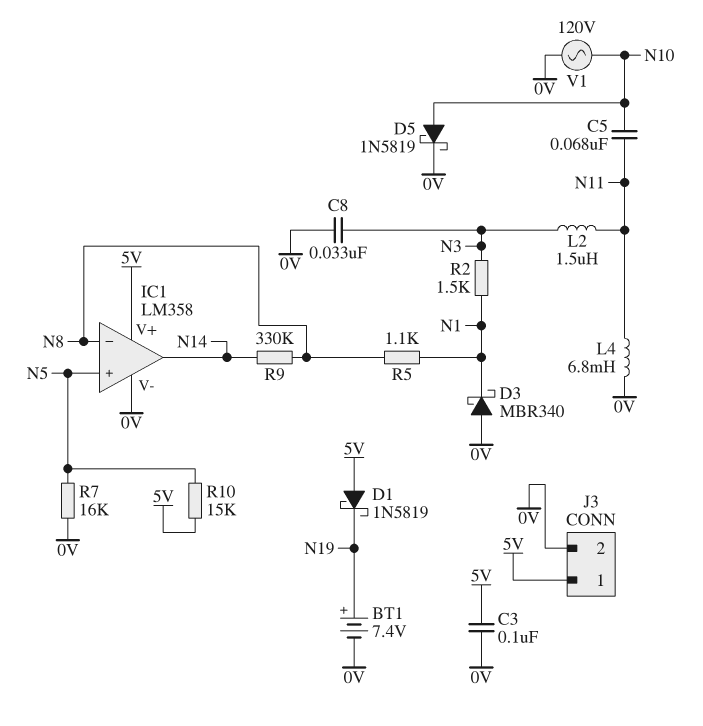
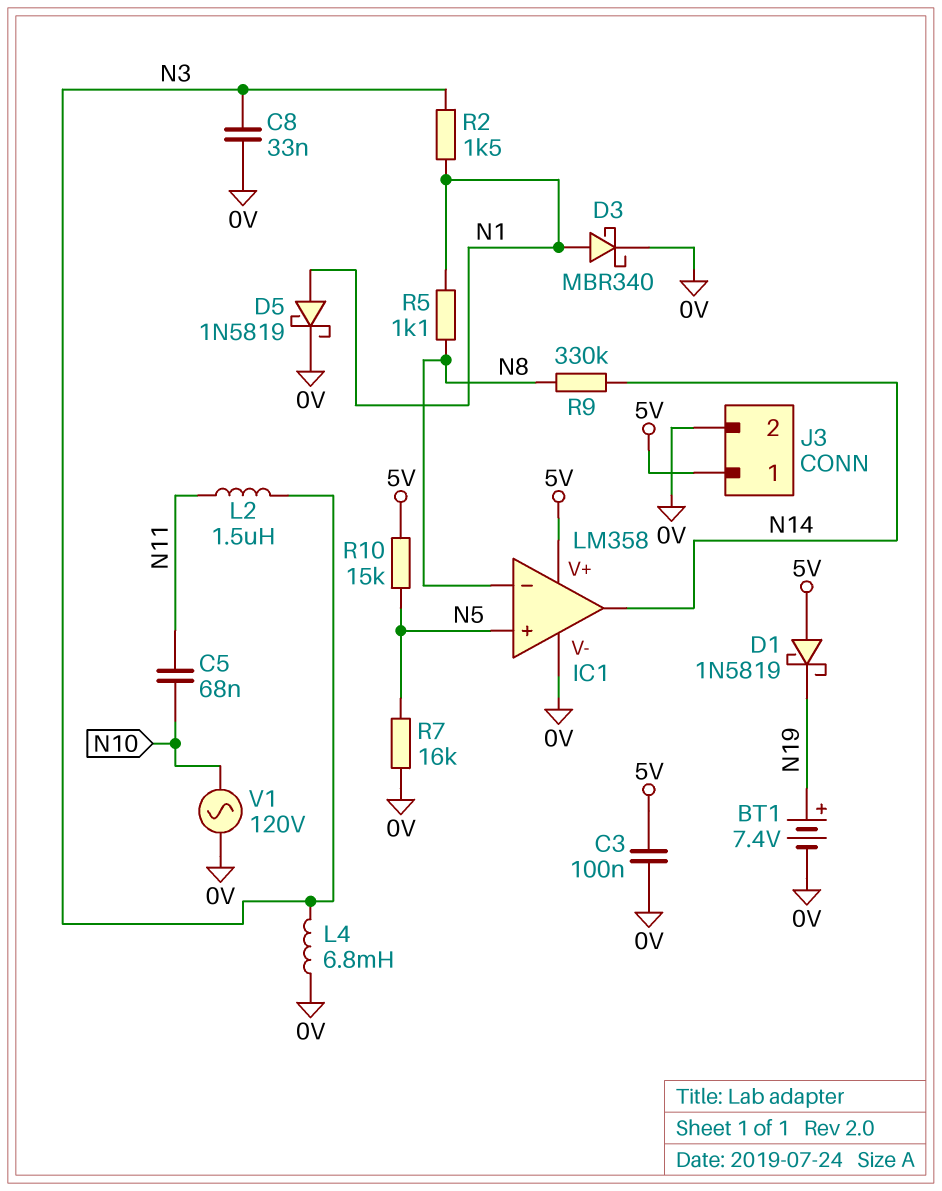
D3: schottky MBR340 (A 0V, K N1) -> schottky MBR340 (A N1, K 0V)
D5: schottky 1N5819 (A N10, K 0V) -> schottky 1N5819 (A N1, K 0V)
L4: 6.8mH (0V, N11) -> 6.8mH (0V, N3)

